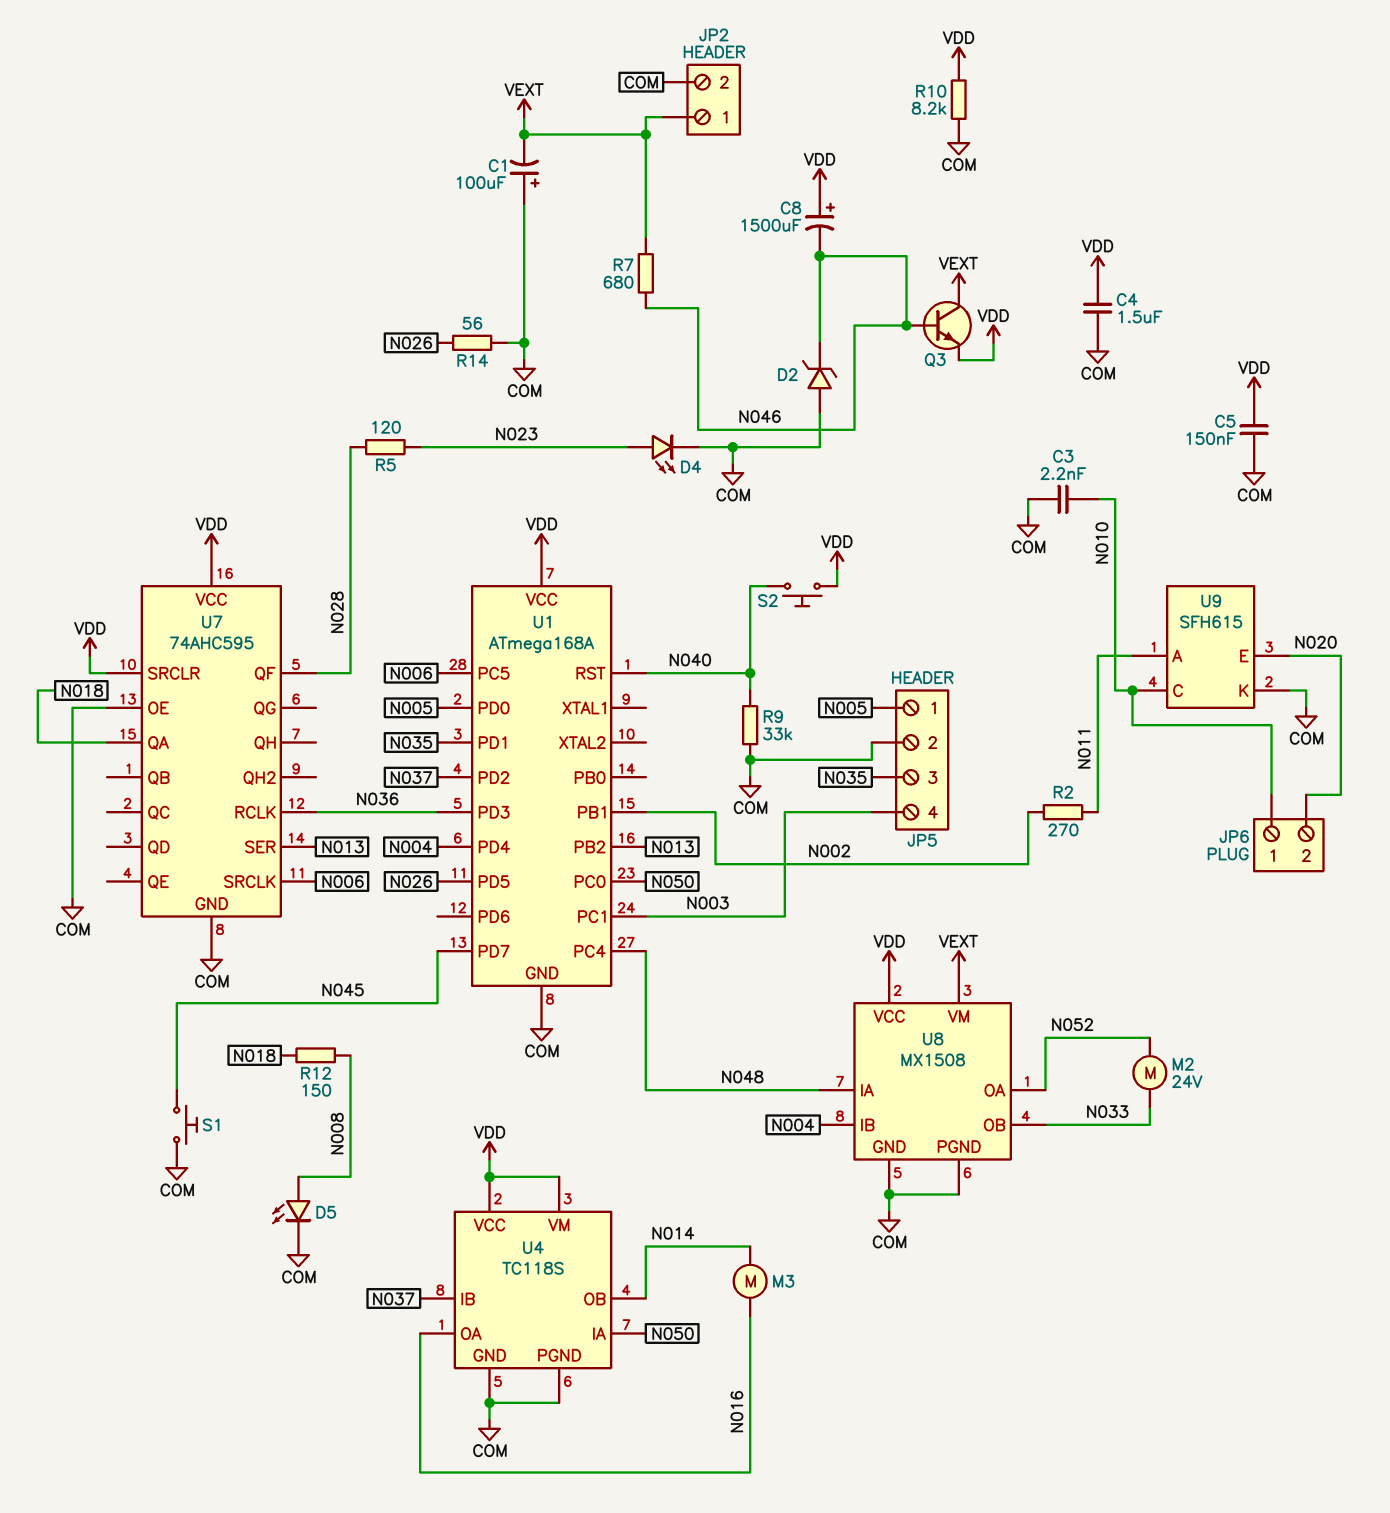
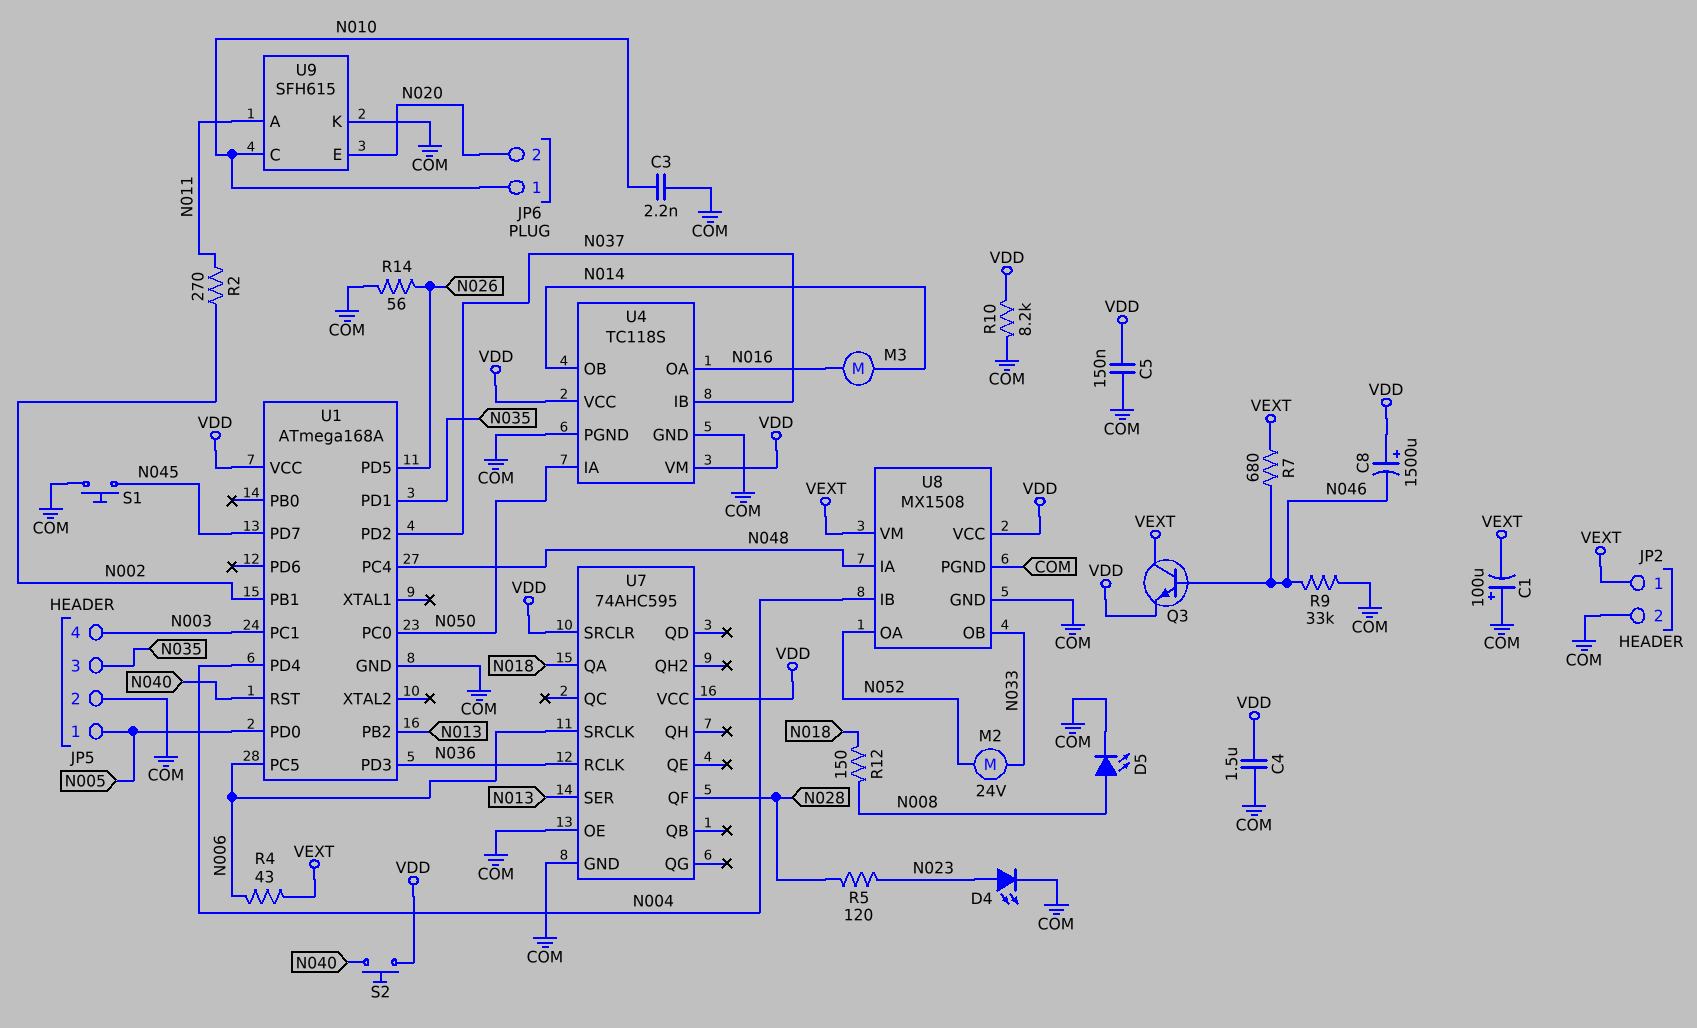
D2: zener (A COM, K N046) -> none
R4: none -> 43 (N006, VEXT)
R9: 33k (COM, N040) -> 33k (COM, N046)

